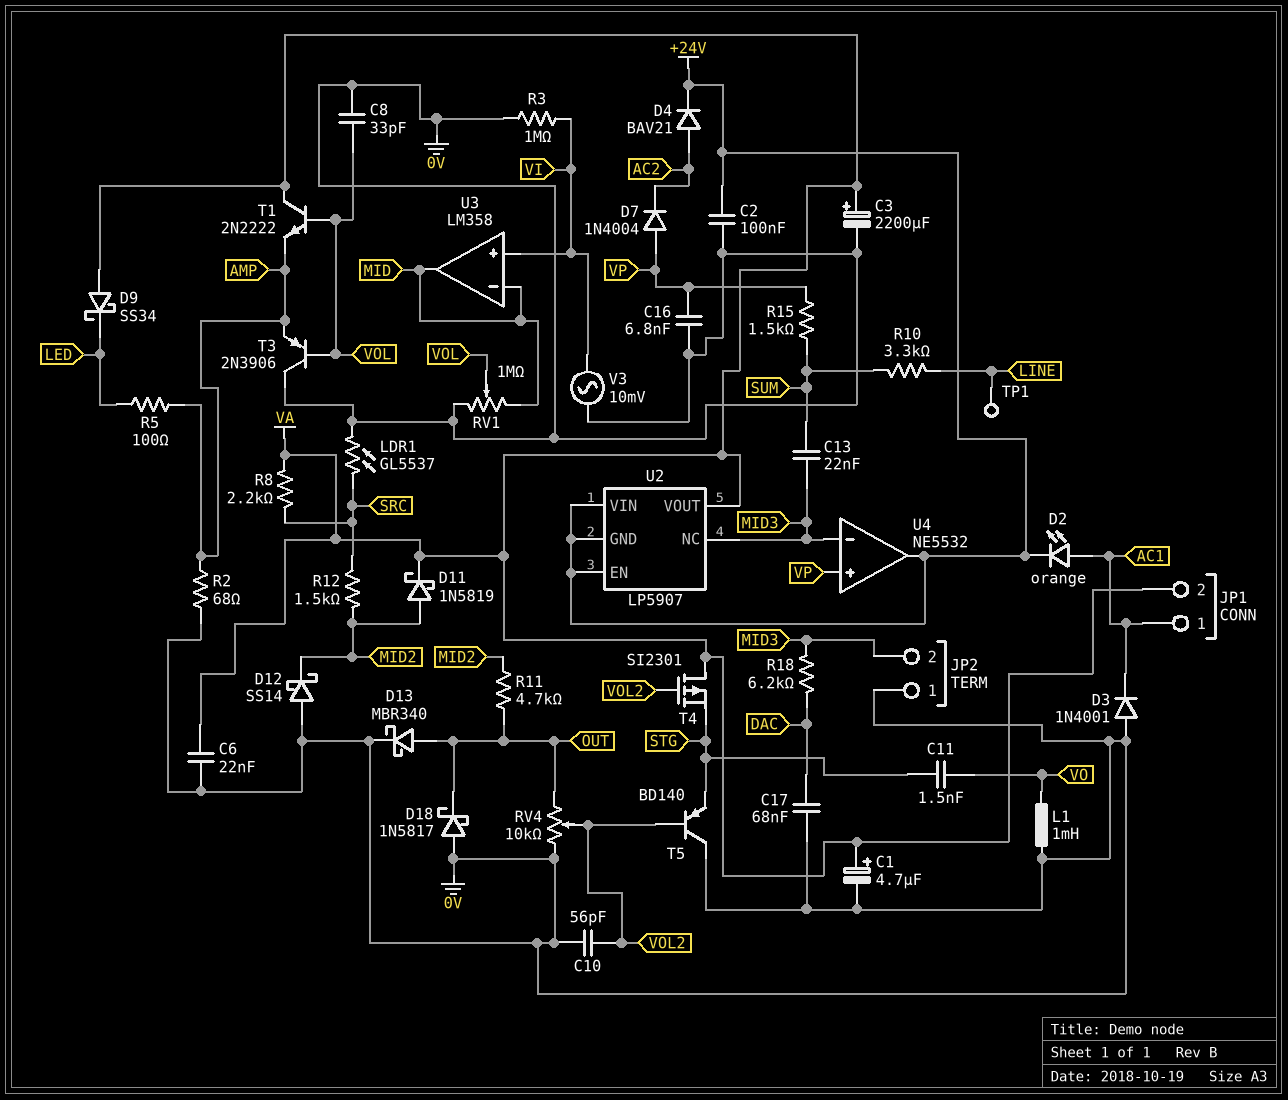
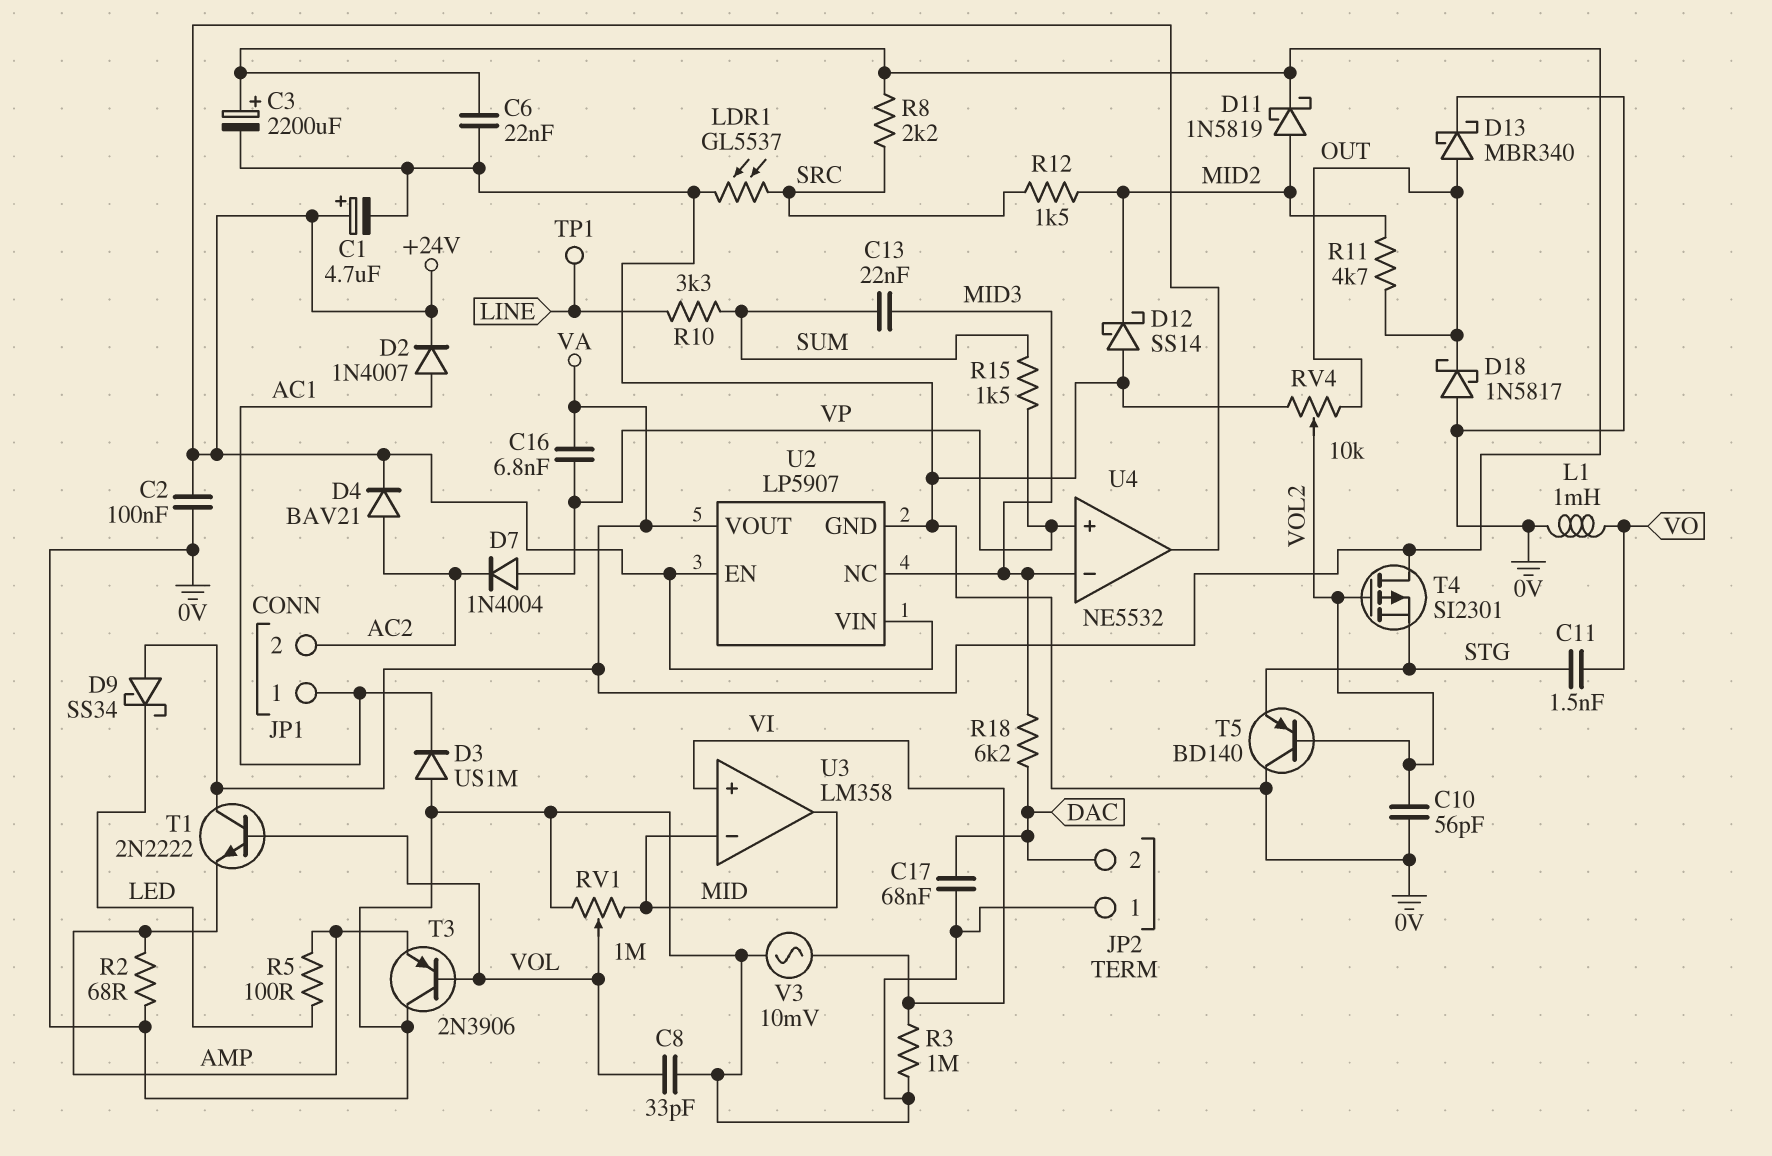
C1: 4.7uF (plus VA, minus 0V) -> 4.7uF (plus +24V, minus 0V)
C16: 6.8nF (0V, VP) -> 6.8nF (VA, VP)
D2: LED orange (A AC1, K +24V) -> diode 1N4007 (A AC1, K +24V)
D3: diode 1N4001 (A 0V, K AC1) -> diode US1M (A 0V, K AC1)
JP1 pin 2: VA -> AC2
JP2 pin 2: MID3 -> DAC
U2 pin GND: +24V -> 0V

